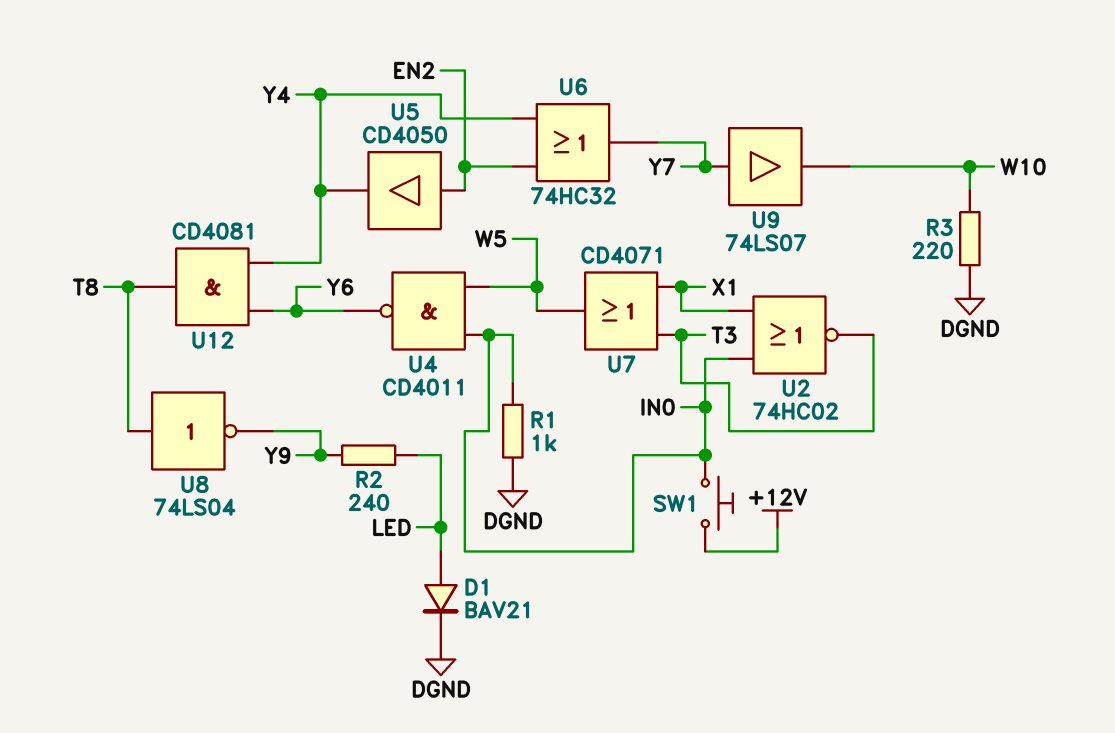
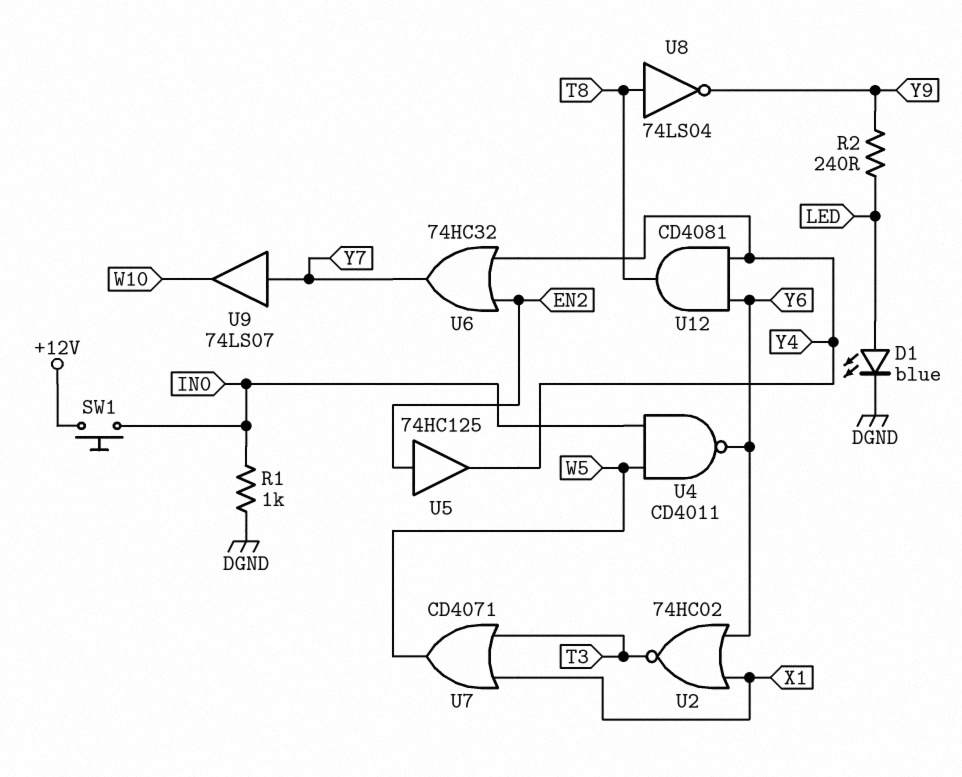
D1: diode BAV21 (A LED, K DGND) -> LED blue (A LED, K DGND)
R3: 220 (DGND, W10) -> none
U2: NOR 74HC02 (in IN0, in X1, out T3) -> NOR 74HC02 (in X1, in Y6, out T3)
U5: buffer CD4050 (in EN2, out Y4) -> buffer 74HC125 (in EN2, out Y4)

